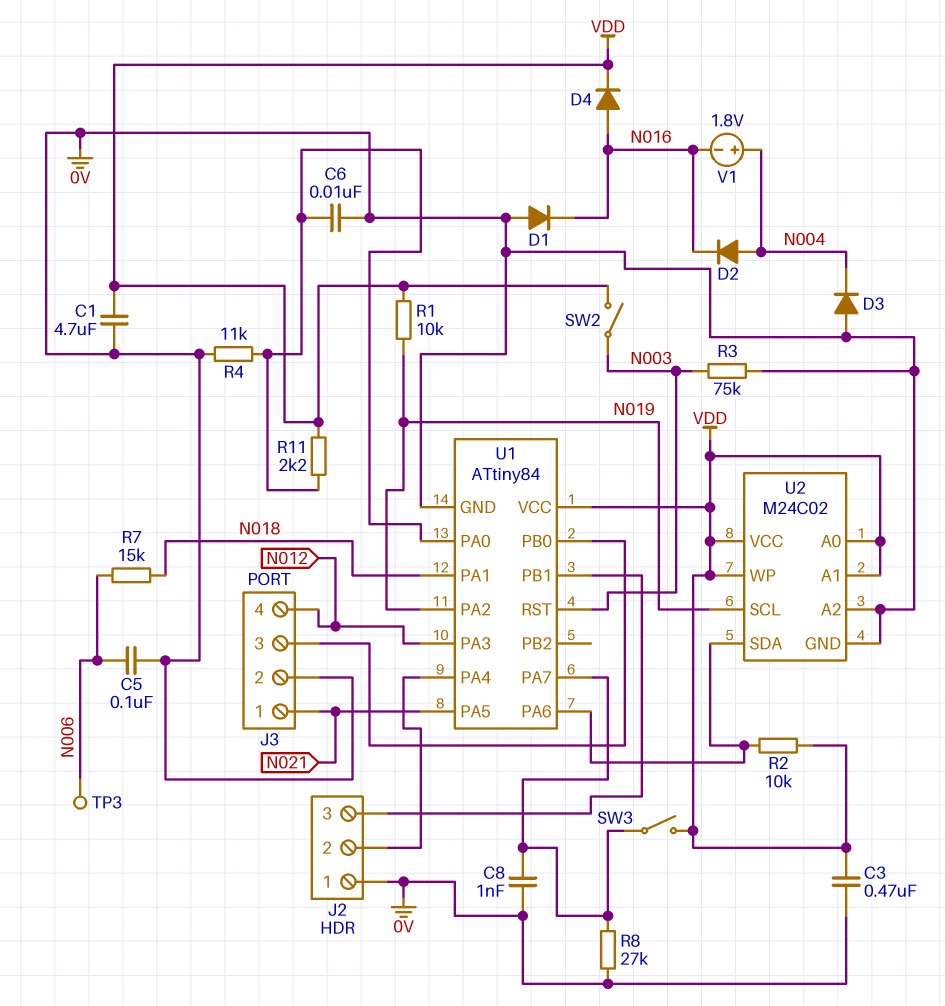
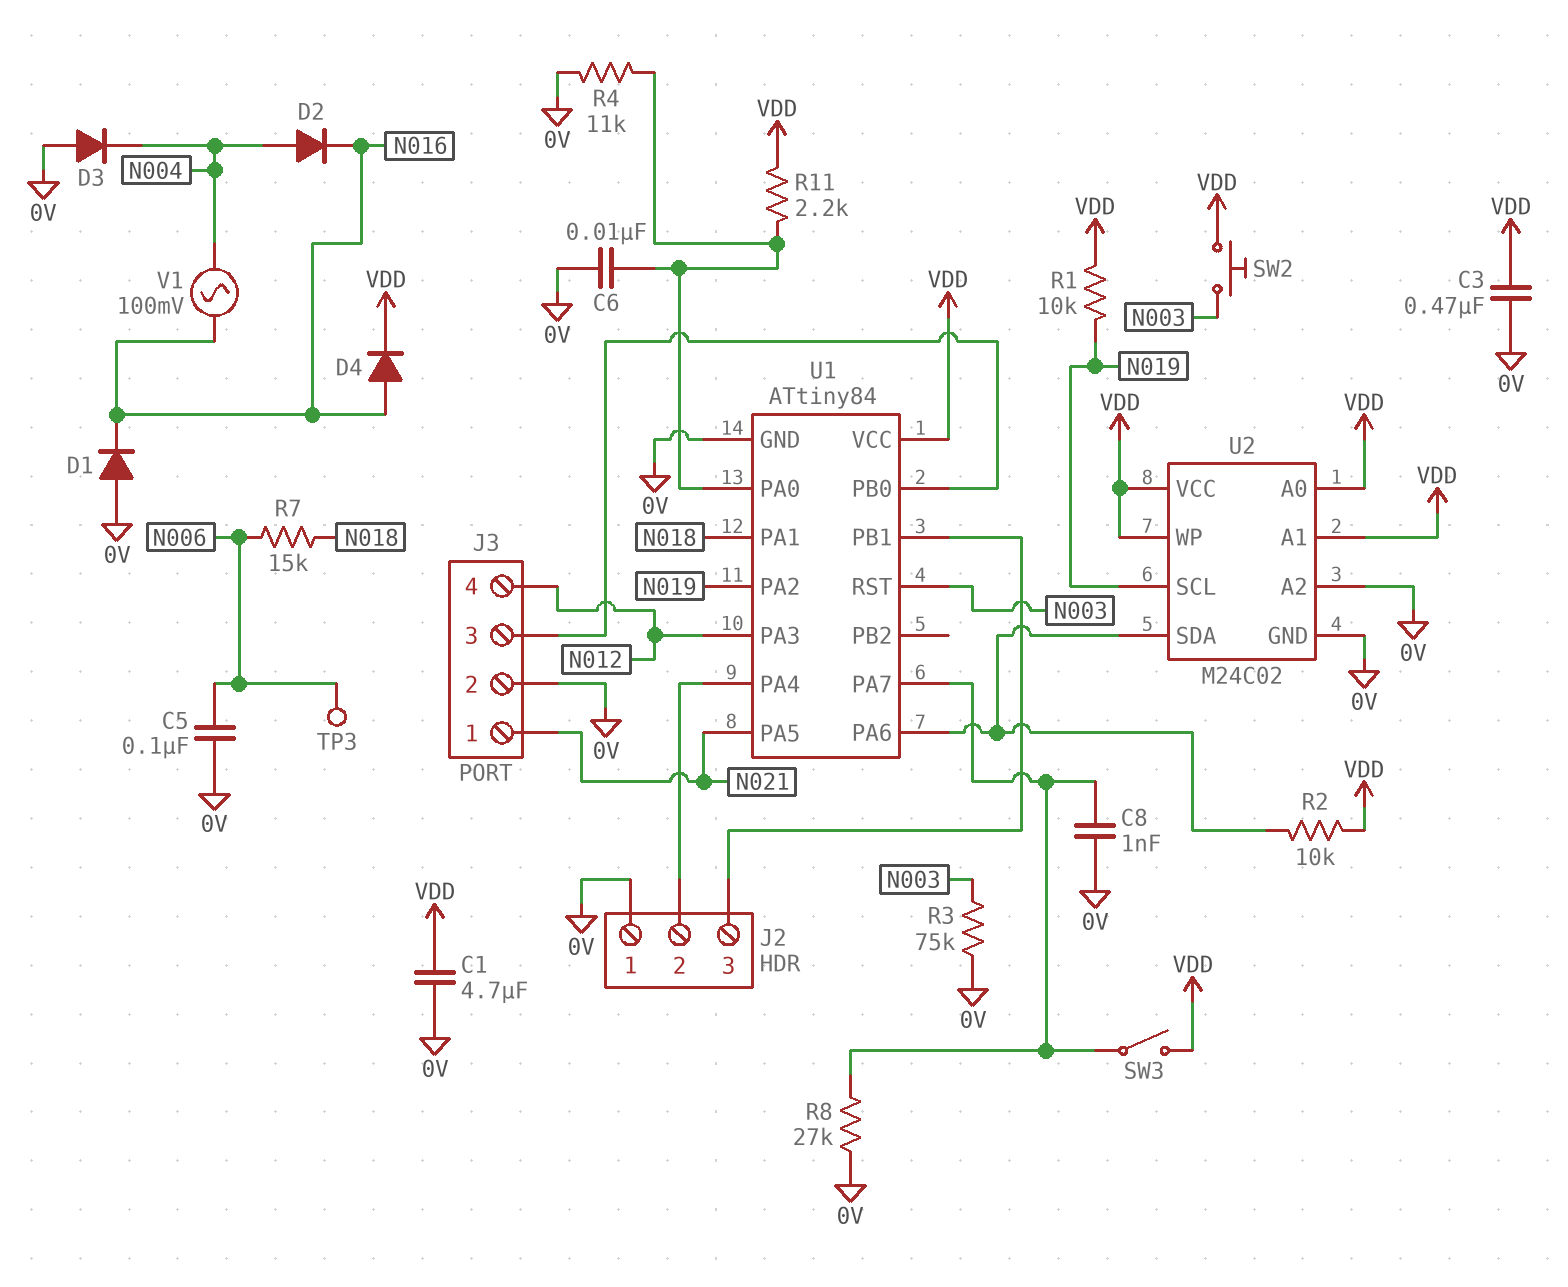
SW2: switch (N003, VDD) -> button (N003, VDD)
V1: 1.8V (plus N004, minus N016) -> AC 100mV (N004, N016)

